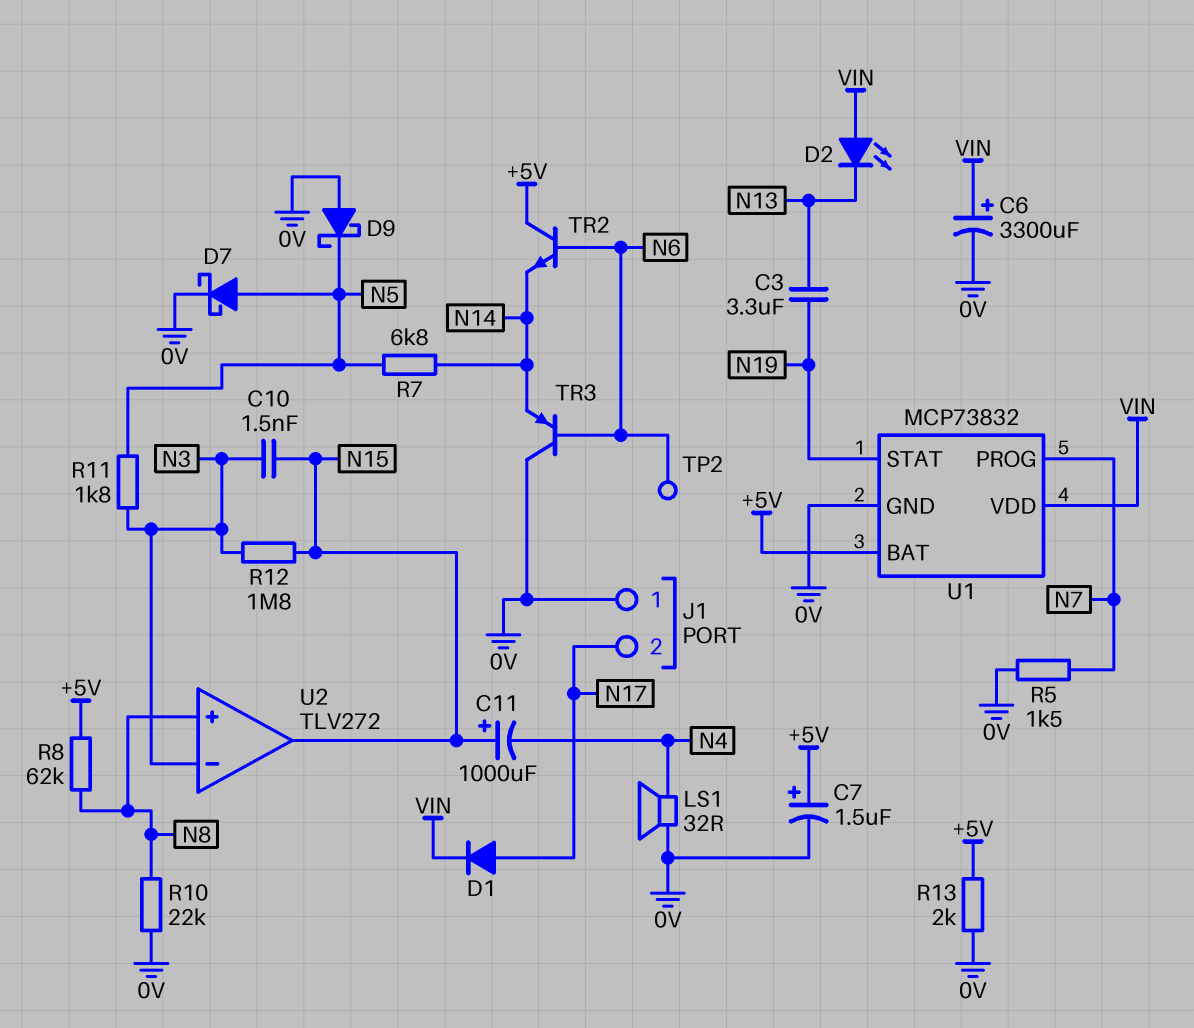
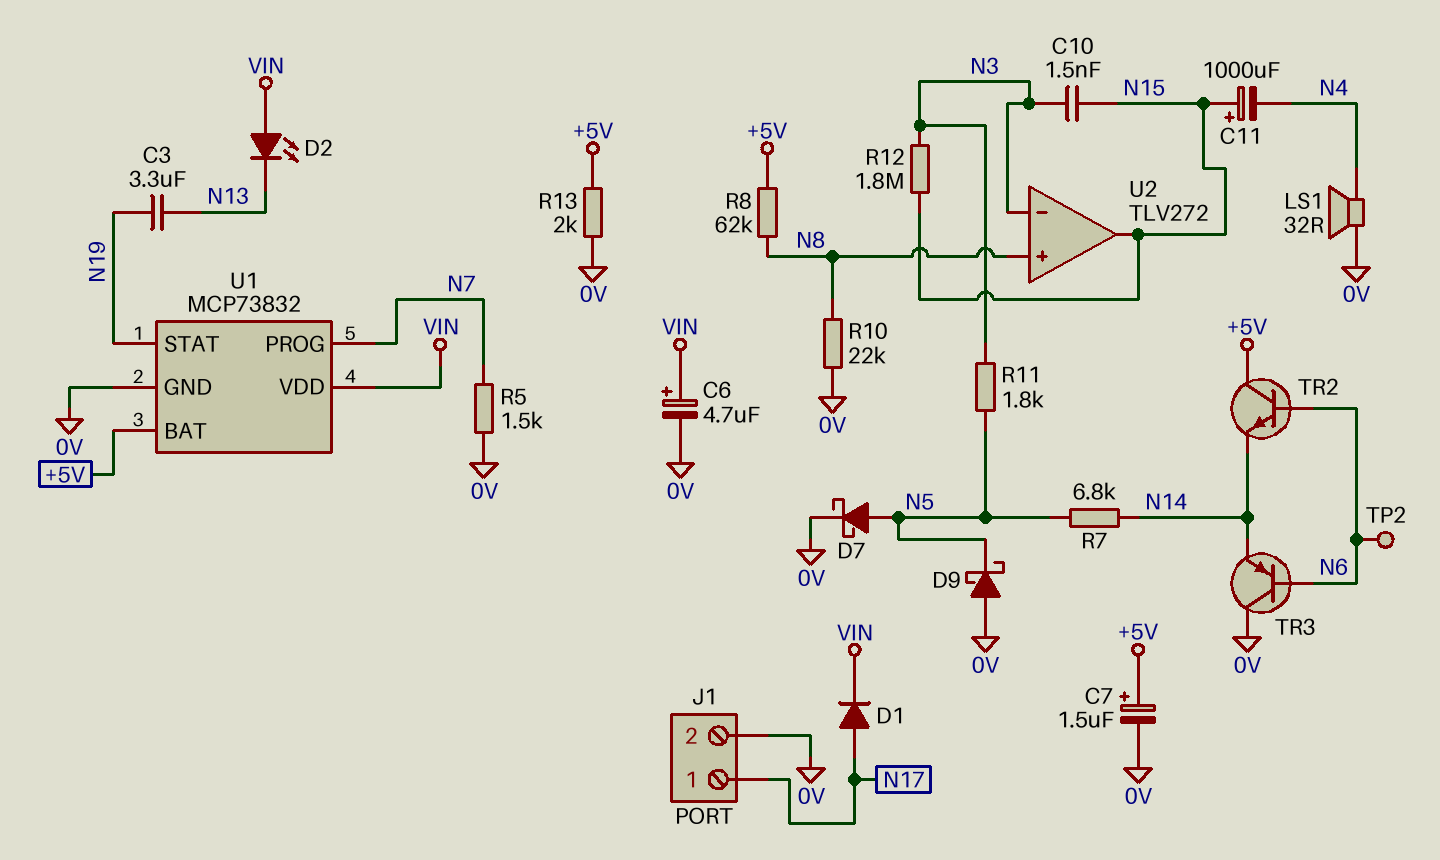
C6: 3300uF (plus VIN, minus 0V) -> 4.7uF (plus VIN, minus 0V)
J1 pin 1: 0V -> N17
J1 pin 2: N17 -> 0V

